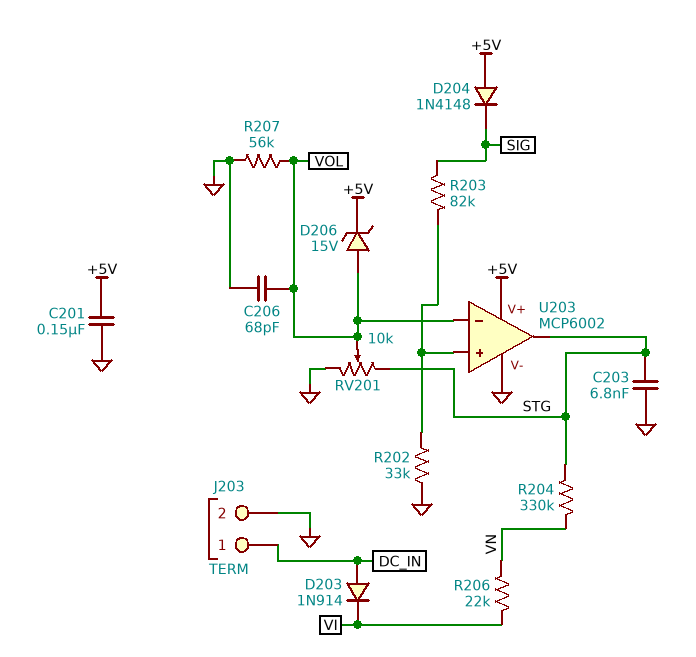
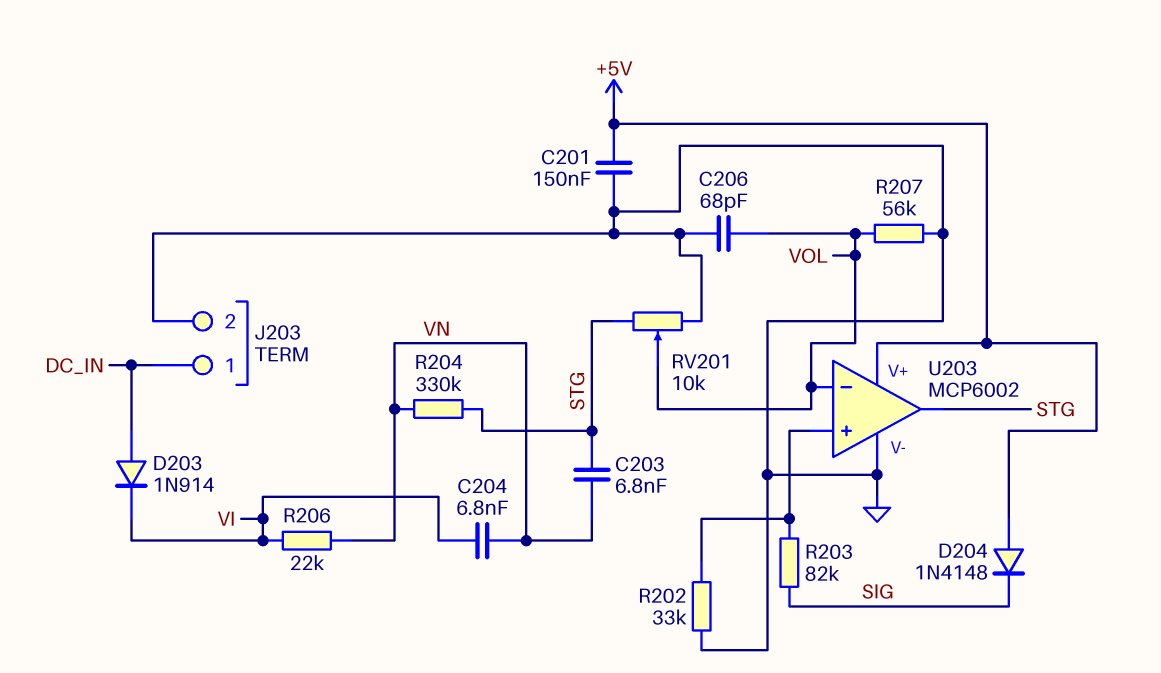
C203: 6.8nF (GND, STG) -> 6.8nF (STG, VN)
C204: none -> 6.8nF (VI, VN)
D206: zener 15V (A VOL, K +5V) -> none

